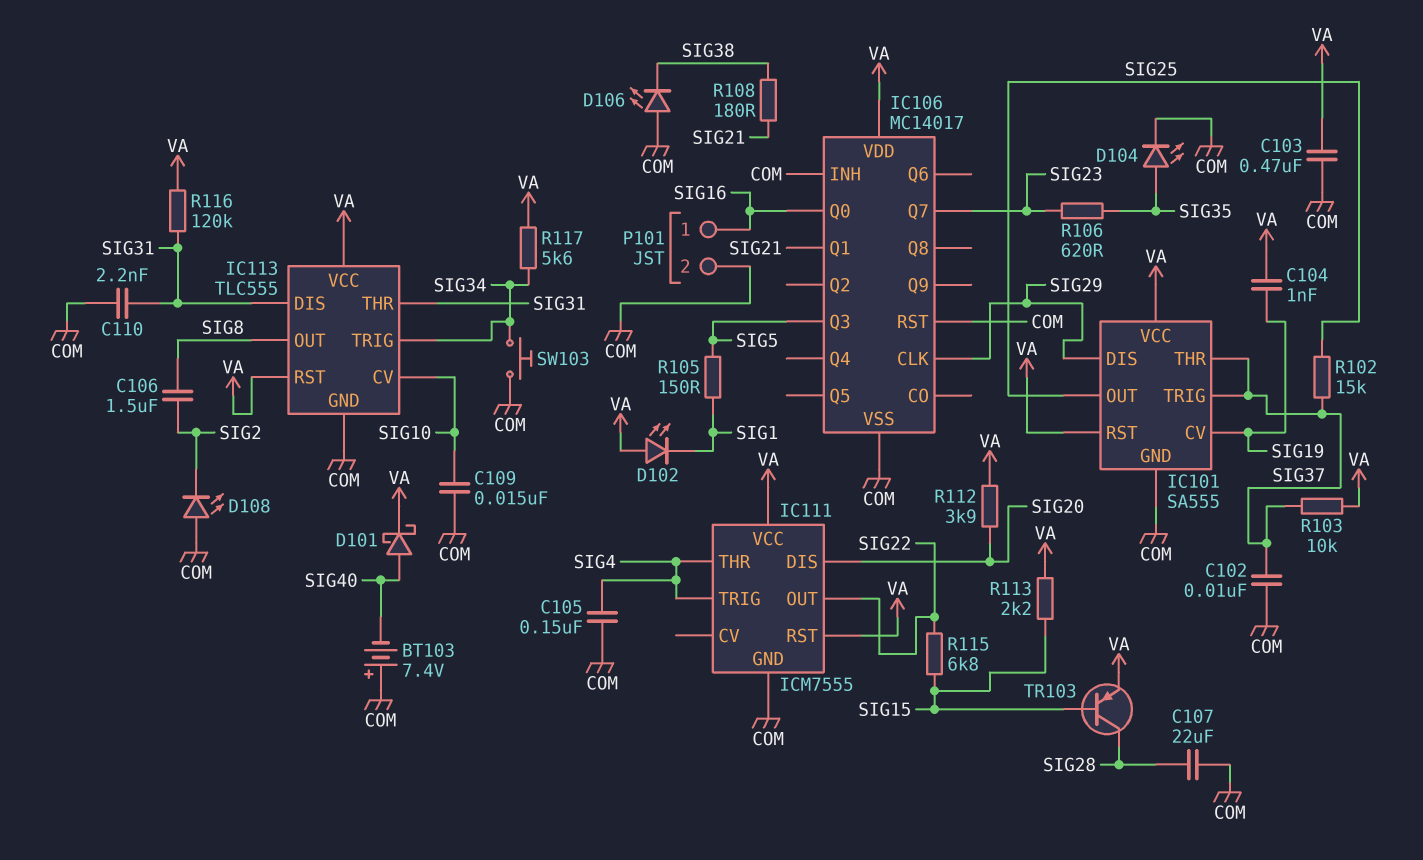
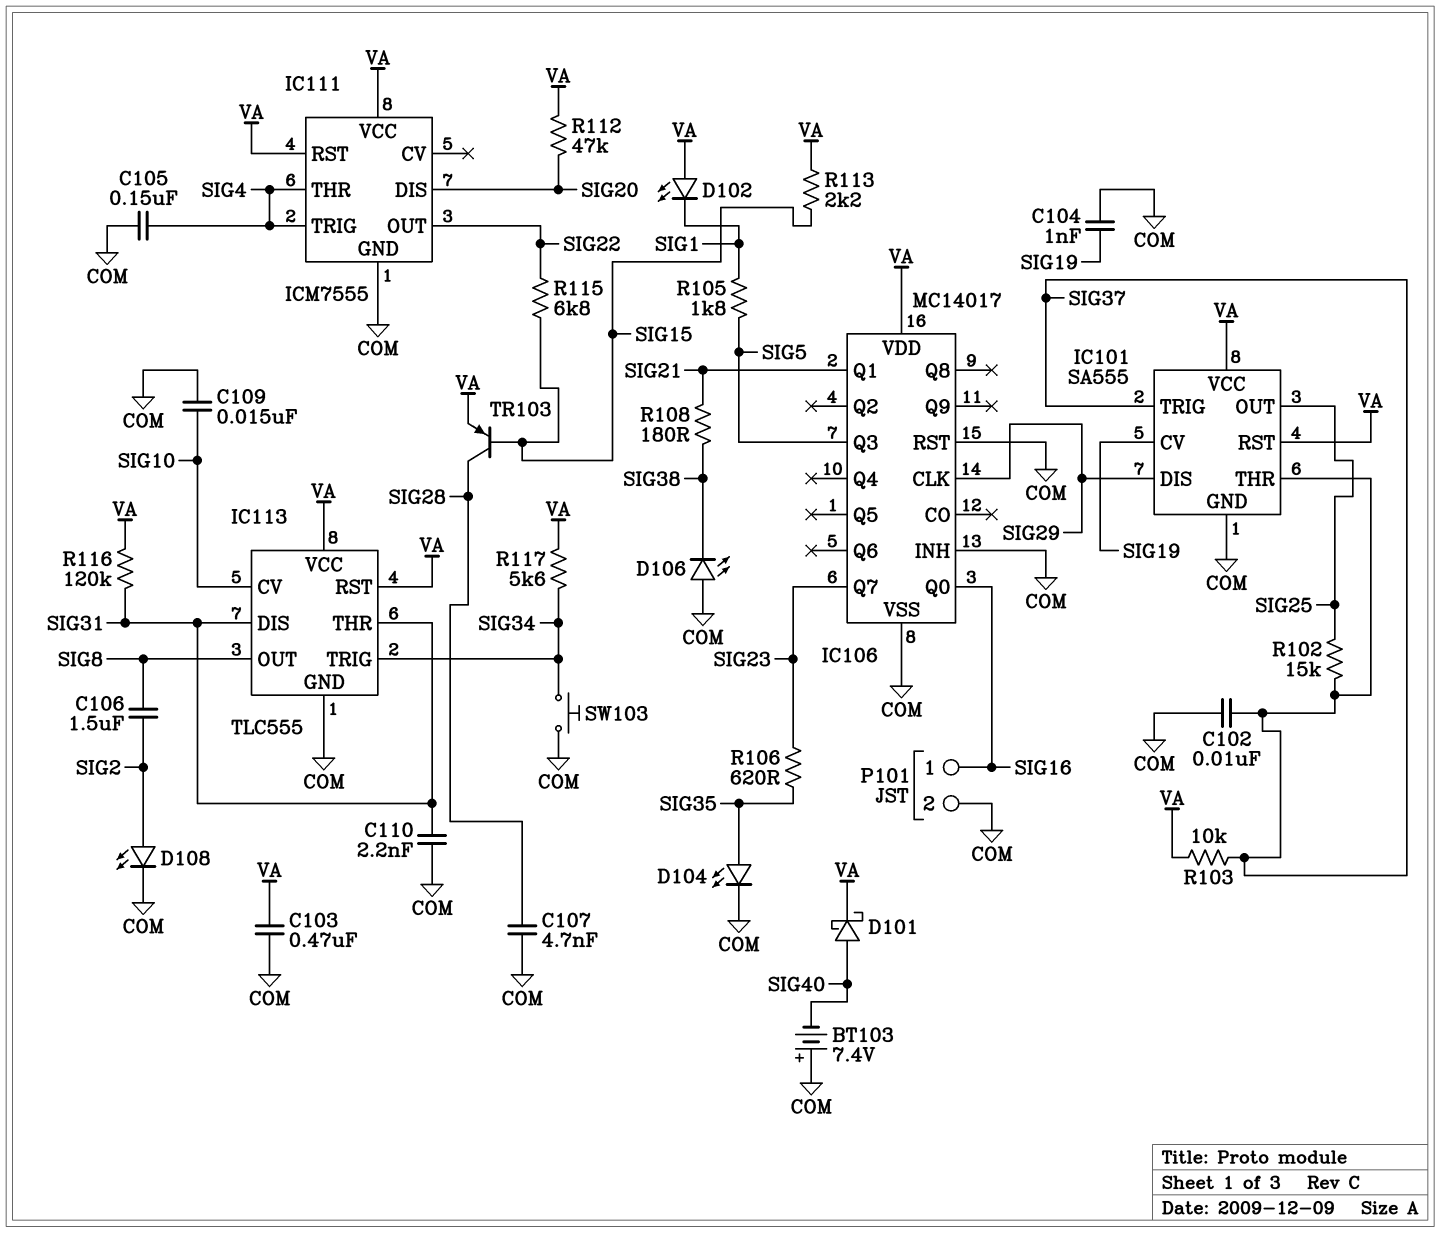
C104: 1nF (SIG19, VA) -> 1nF (COM, SIG19)
C107: 22uF (COM, SIG28) -> 4.7nF (COM, SIG28)
D108: LED (A COM, K SIG2) -> LED (A SIG2, K COM)
R105: 150 (SIG1, SIG5) -> 1.8k (SIG1, SIG5)
R112: 3.9k (SIG20, VA) -> 47k (SIG20, VA)

